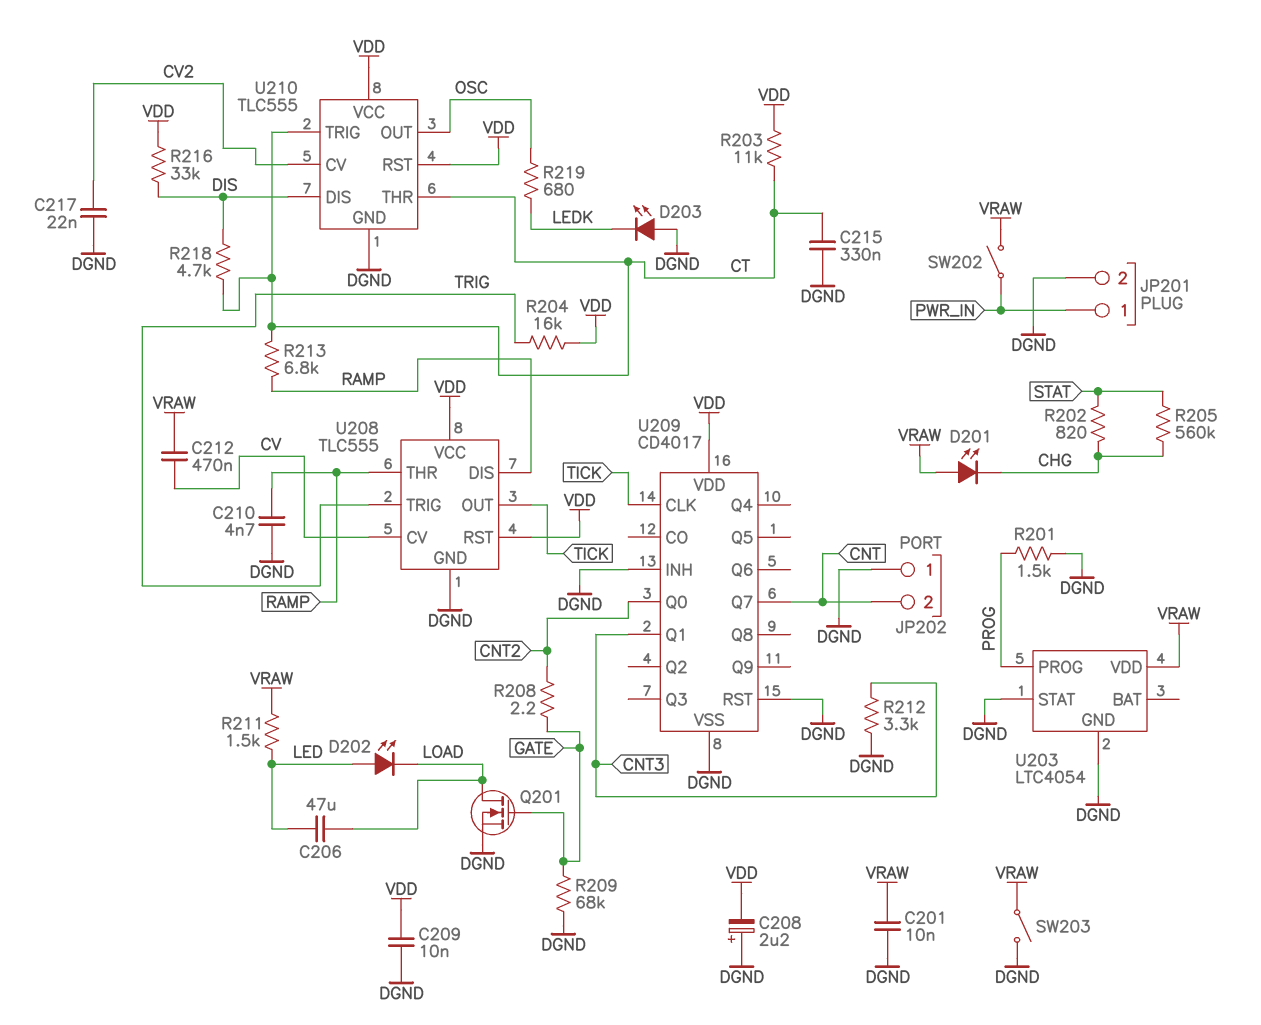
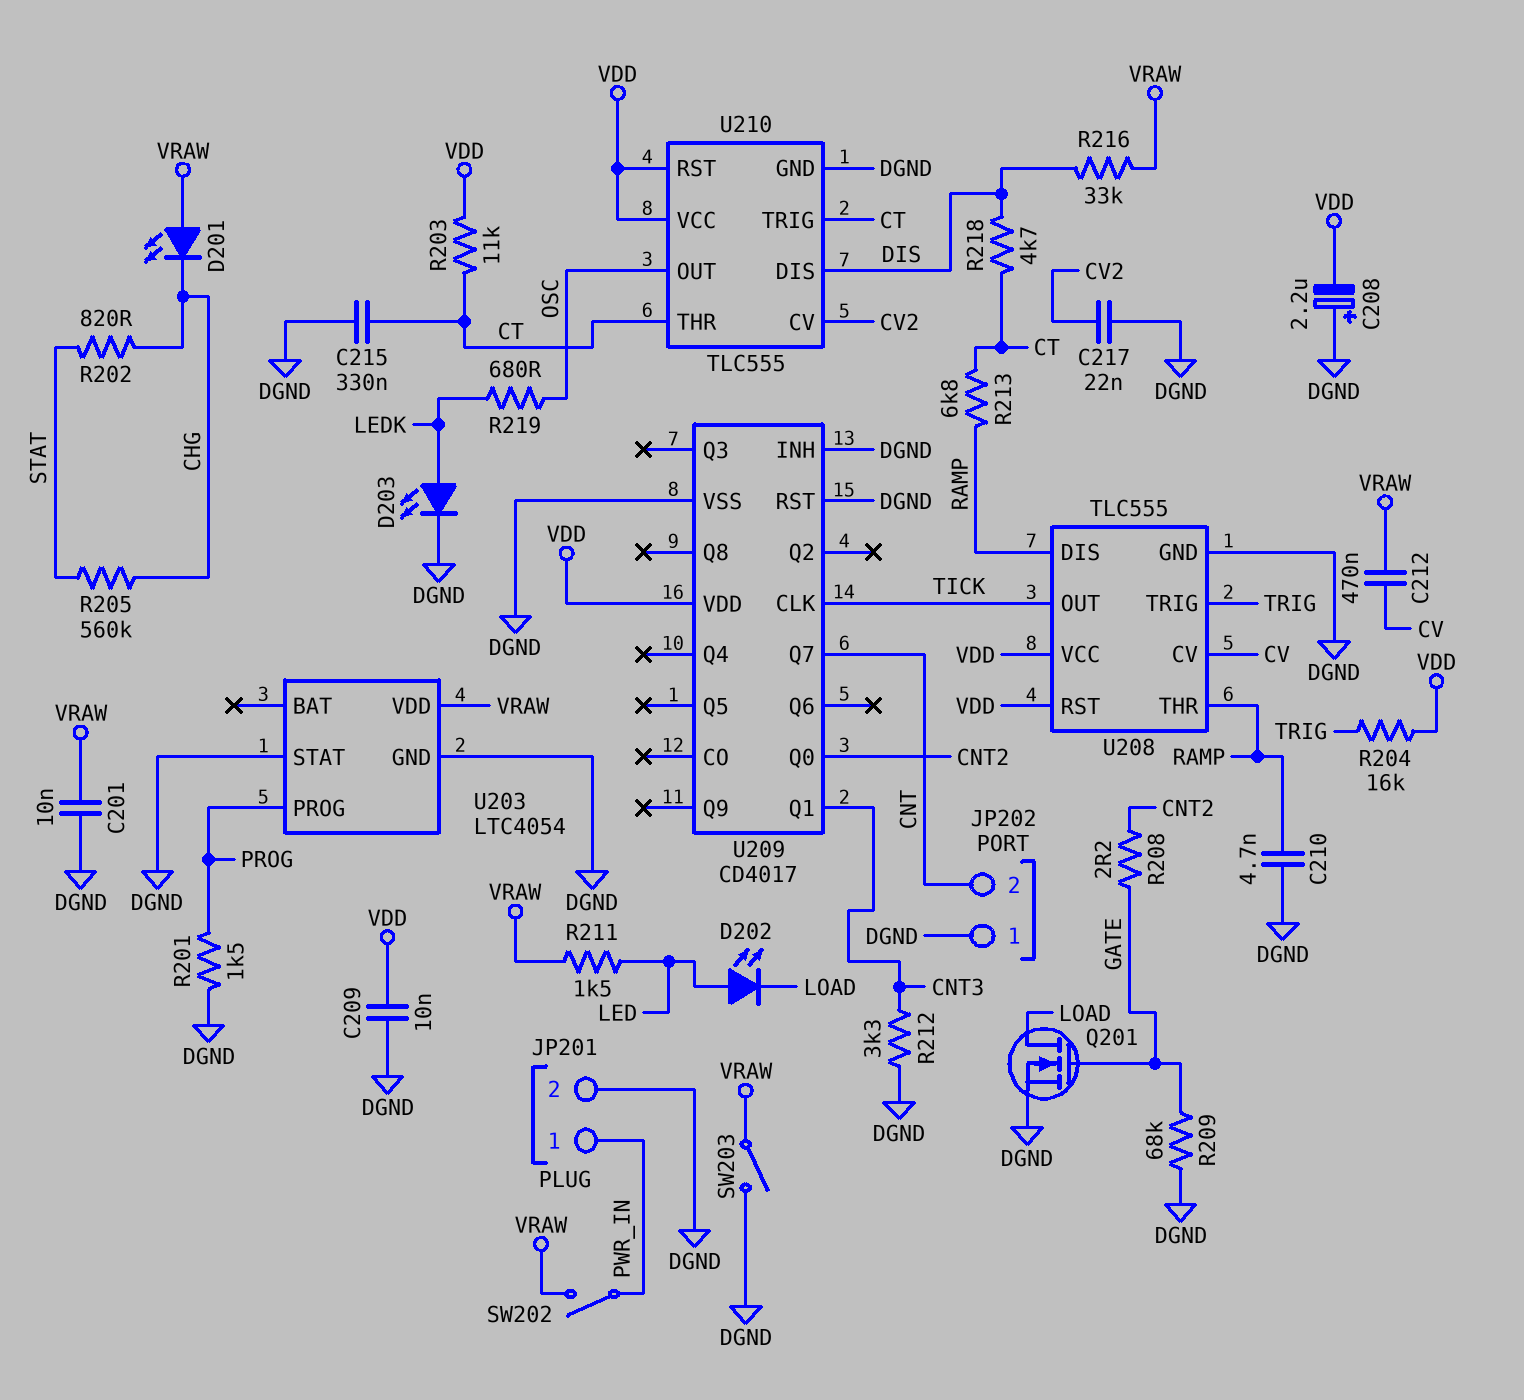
C206: 47uF (LED, LOAD) -> none
D203: LED (A DGND, K LEDK) -> LED (A LEDK, K DGND)
R216: 33k (DIS, VDD) -> 33k (DIS, VRAW)

